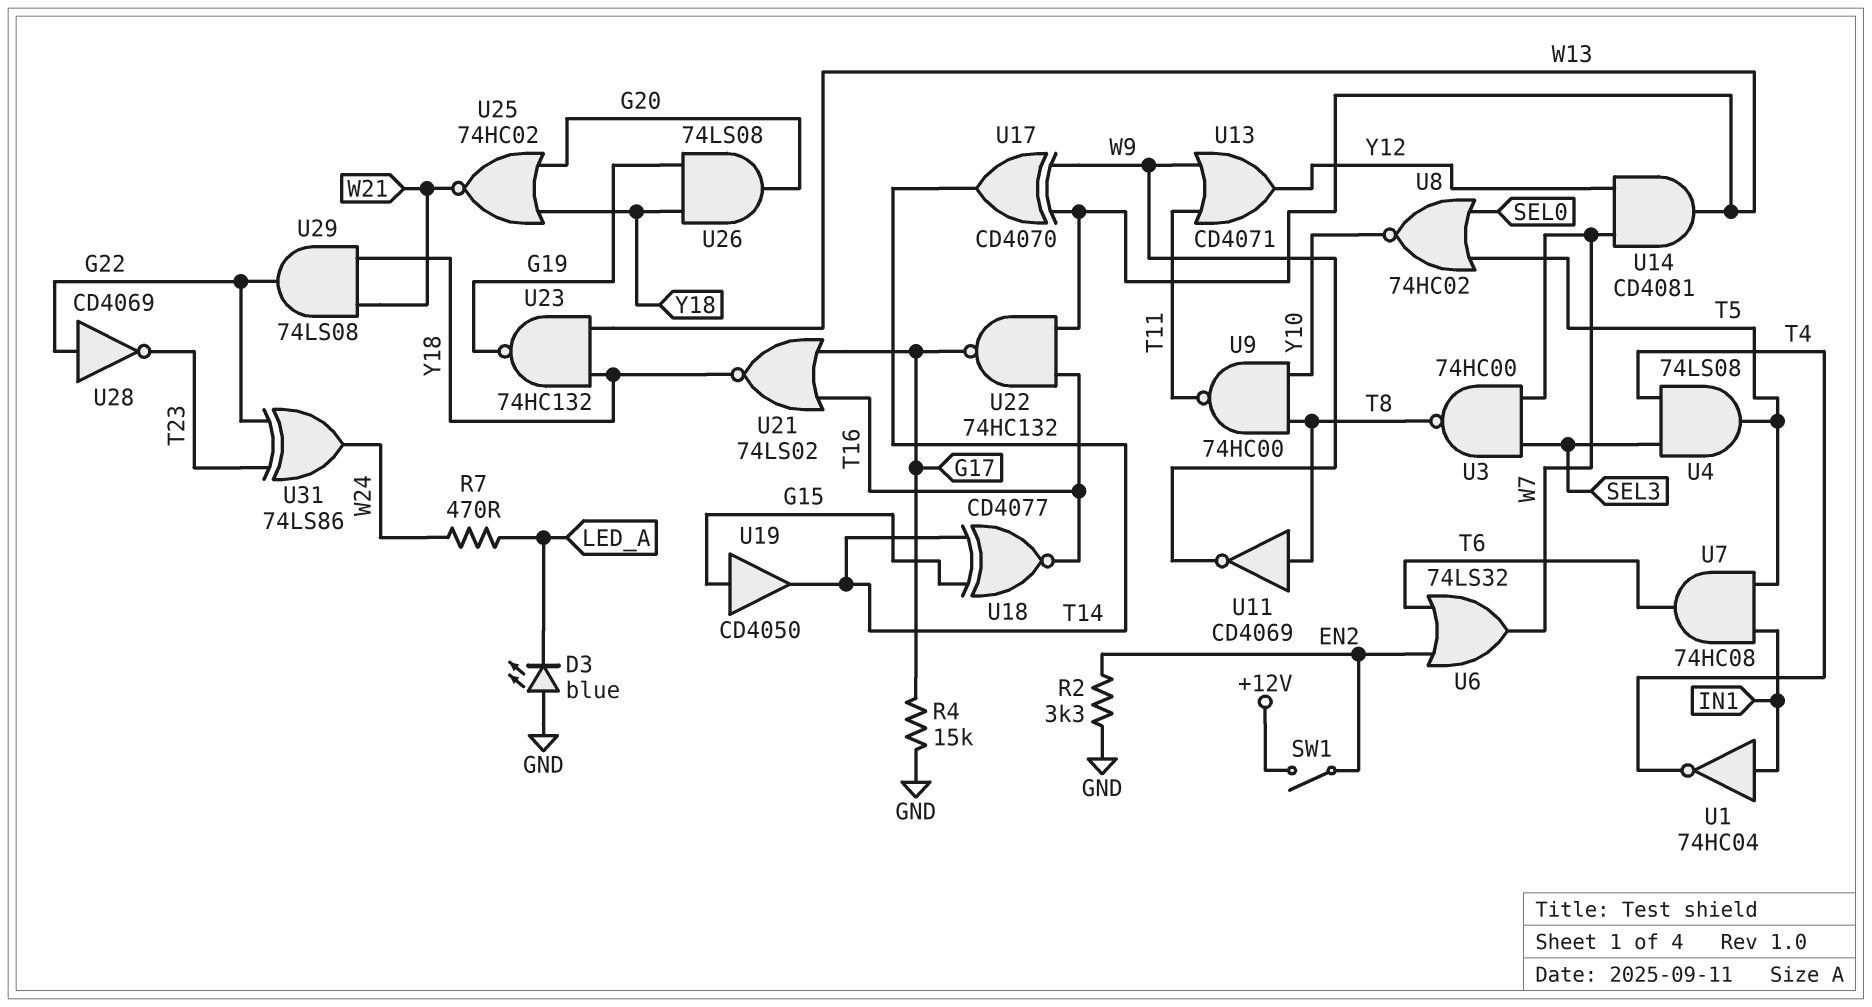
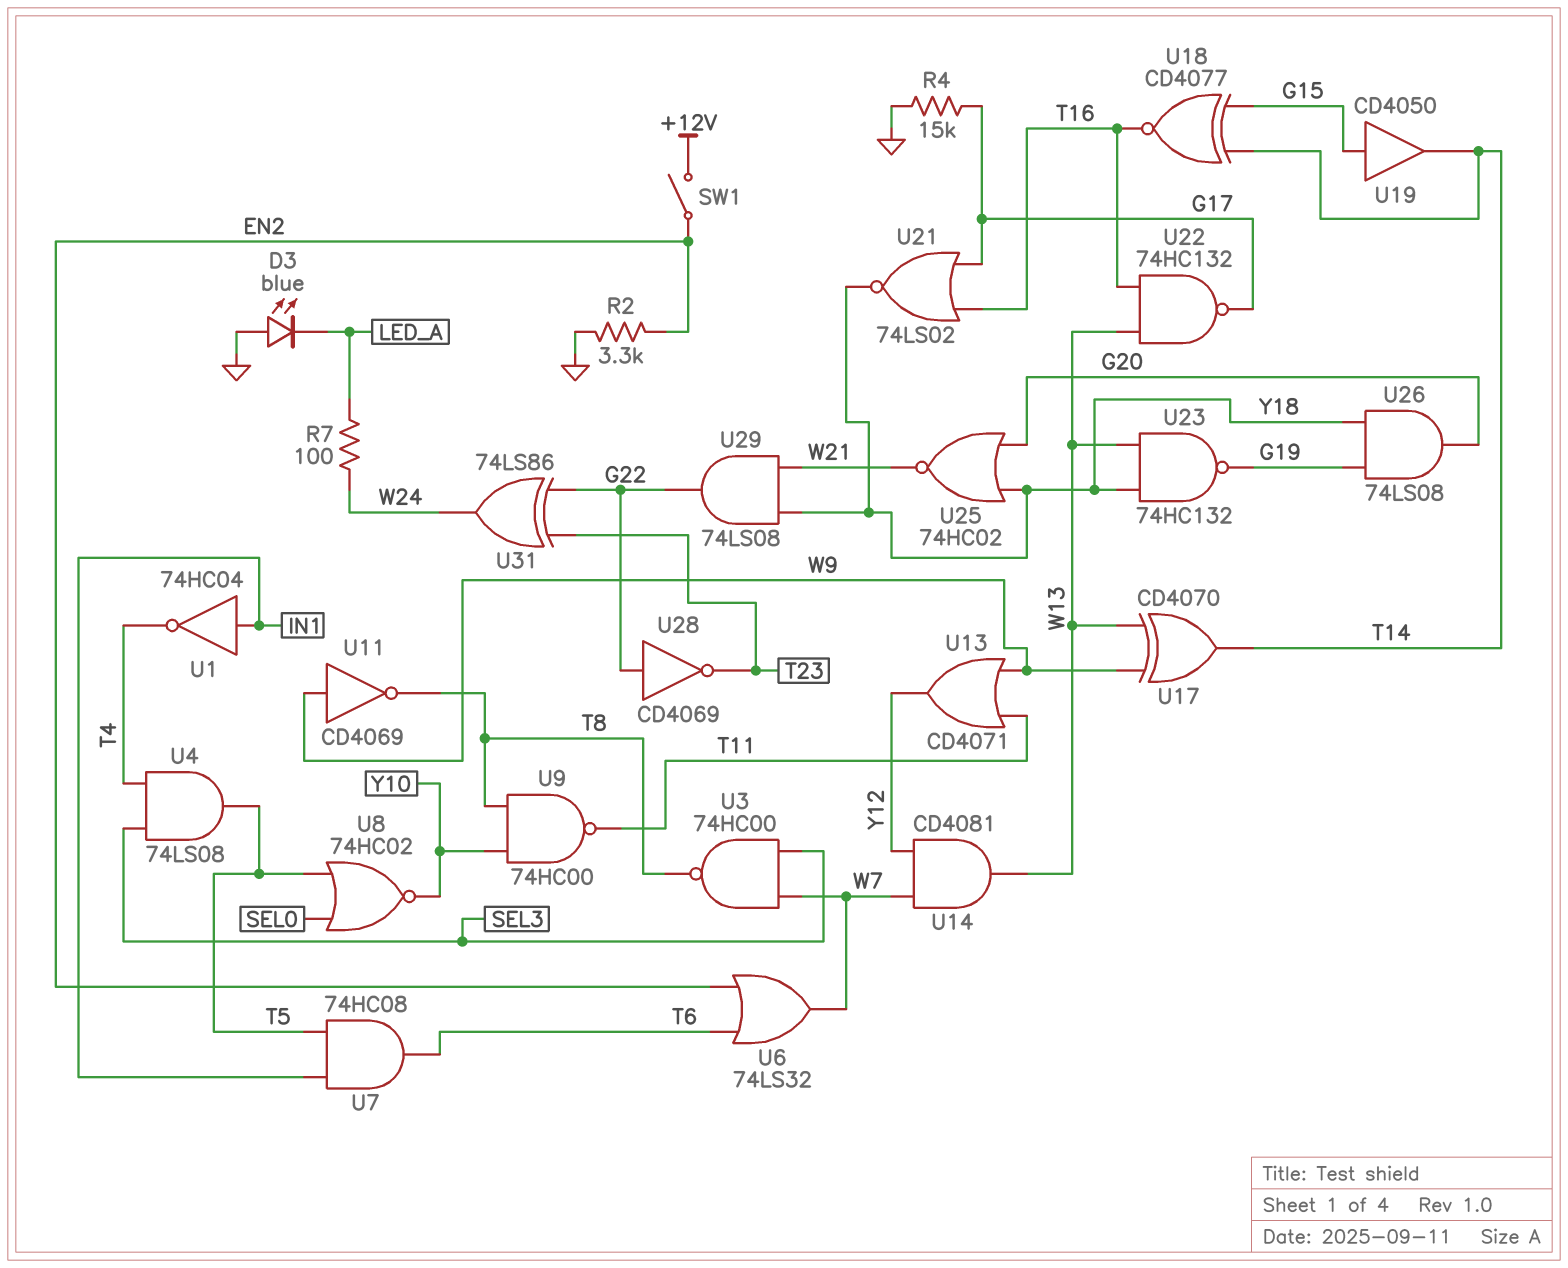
R7: 470 (LED_A, W24) -> 100 (LED_A, W24)
U11: NOT CD4069 (in T8, out W9) -> NOT CD4069 (in W9, out T8)

